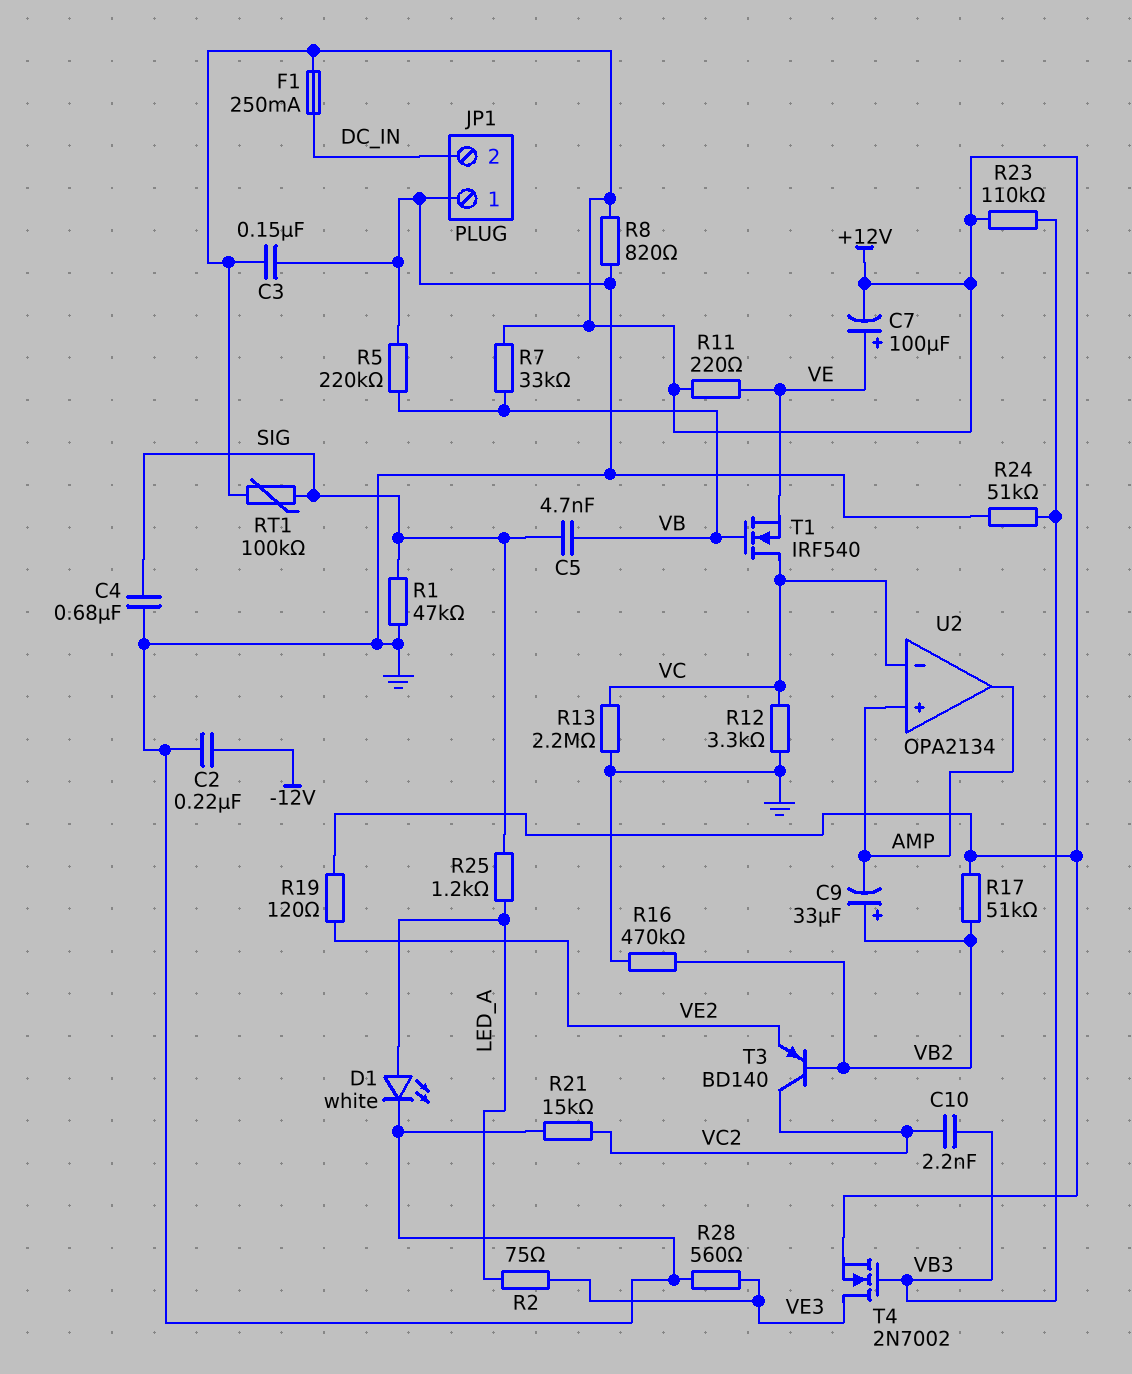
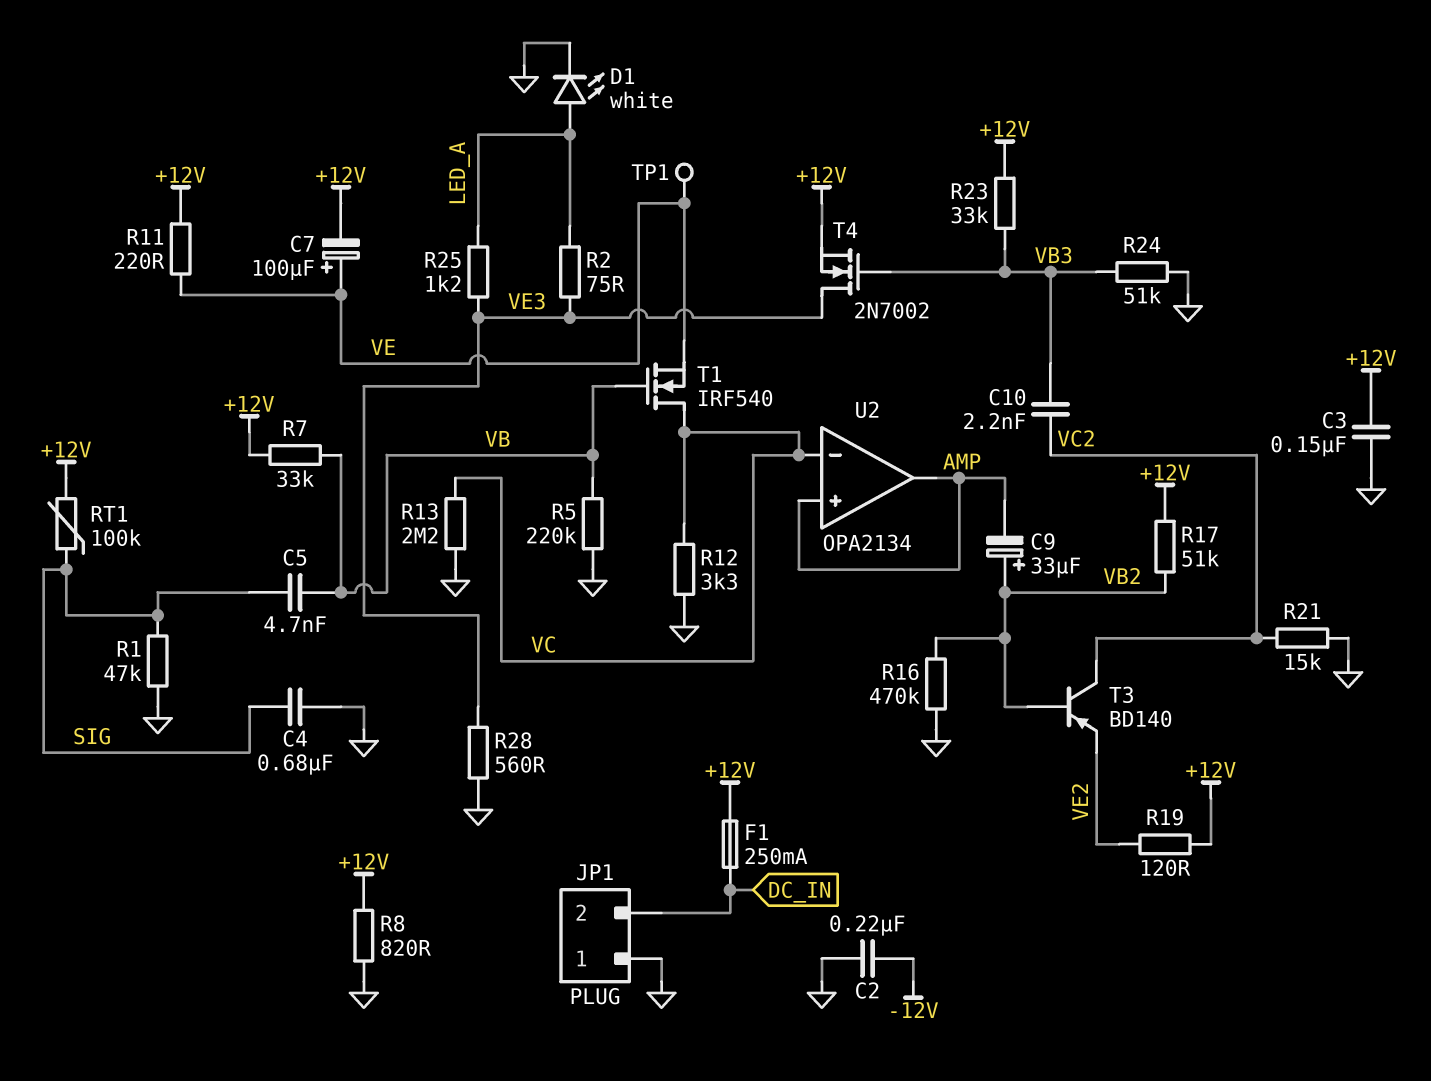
R23: 110k (+12V, VB3) -> 33k (+12V, VB3)
R25: 1.2k (LED_A, SIG) -> 1.2k (LED_A, VE3)
TP1: none -> test point (VE)

